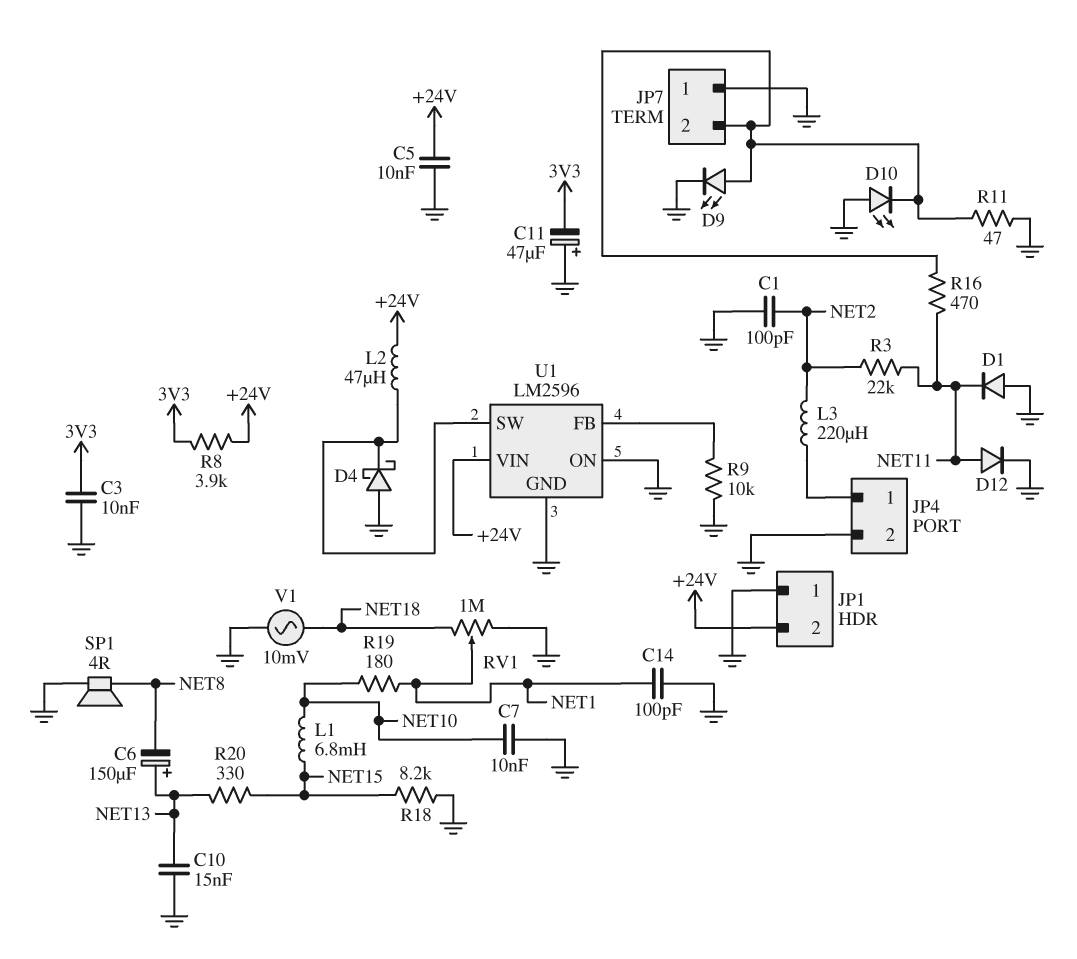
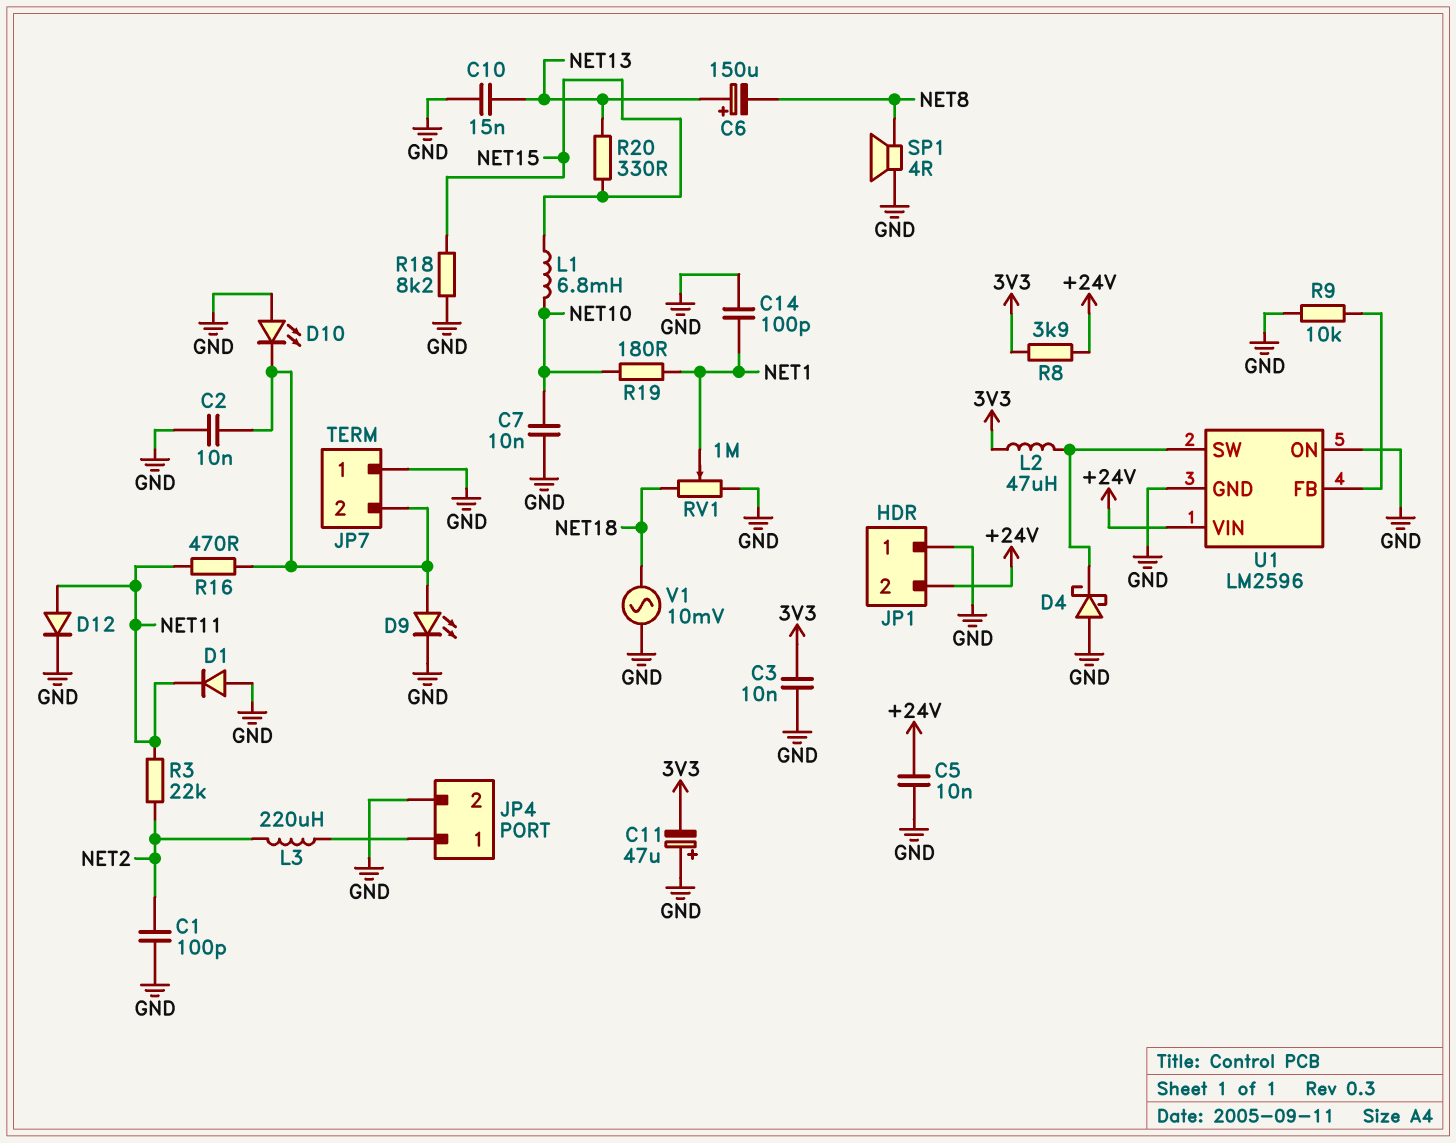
C2: none -> 10nF (GND, JP7/2)
L2: 47uH (+24V, U1/SW) -> 47uH (3V3, U1/SW)
R11: 47 (GND, JP7/2) -> none

